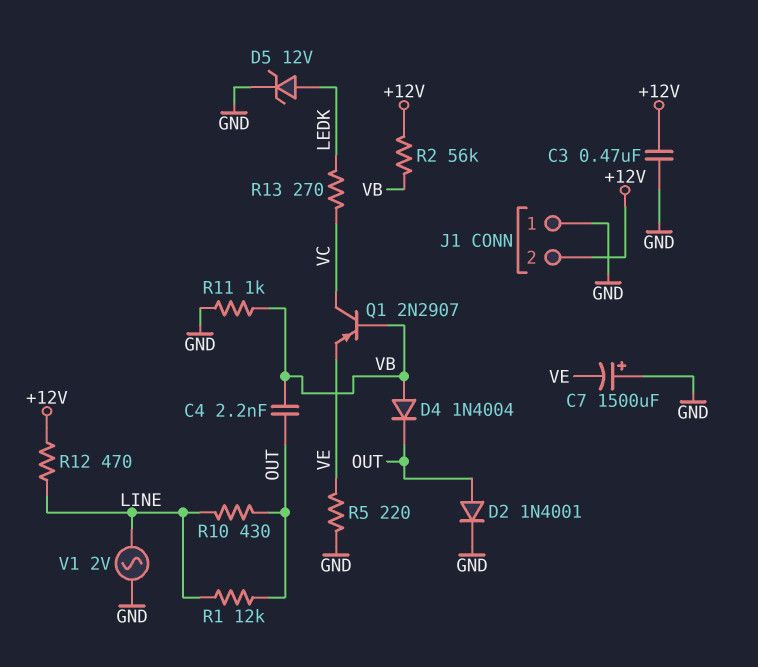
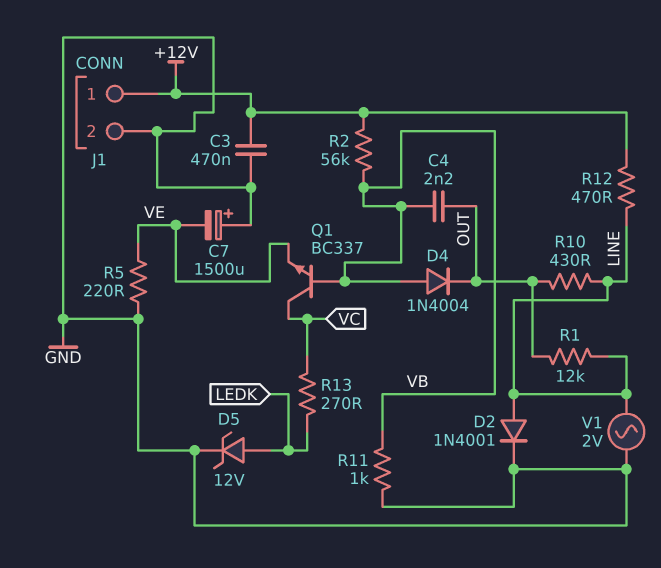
D2: diode 1N4001 (A OUT, K GND) -> diode 1N4001 (A LINE, K GND)
J1 pin 1: GND -> +12V
J1 pin 2: +12V -> GND
Q1: PNP 2N2907 (B VB, C VC, E VE) -> NPN BC337 (B VB, C VC, E VE)

